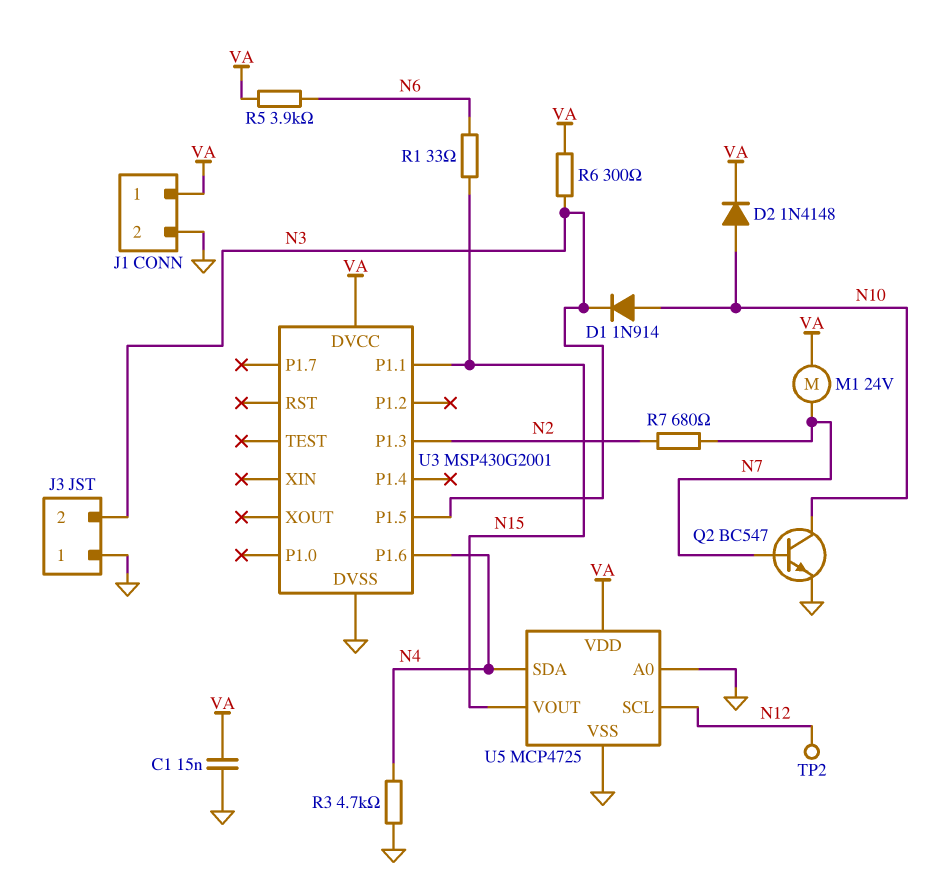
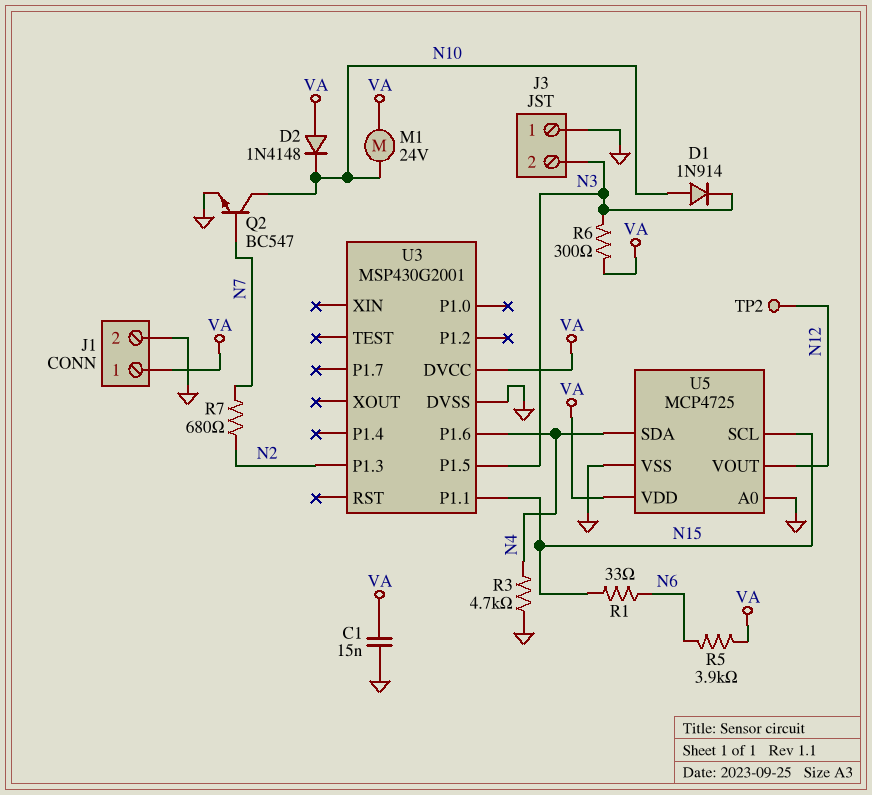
D2: diode 1N4148 (A N10, K VA) -> diode 1N4148 (A VA, K N10)
M1: motor 24V (N7, VA) -> motor 24V (N10, VA)
U5 pin SCL: N12 -> N15
U5 pin VOUT: N15 -> N12

